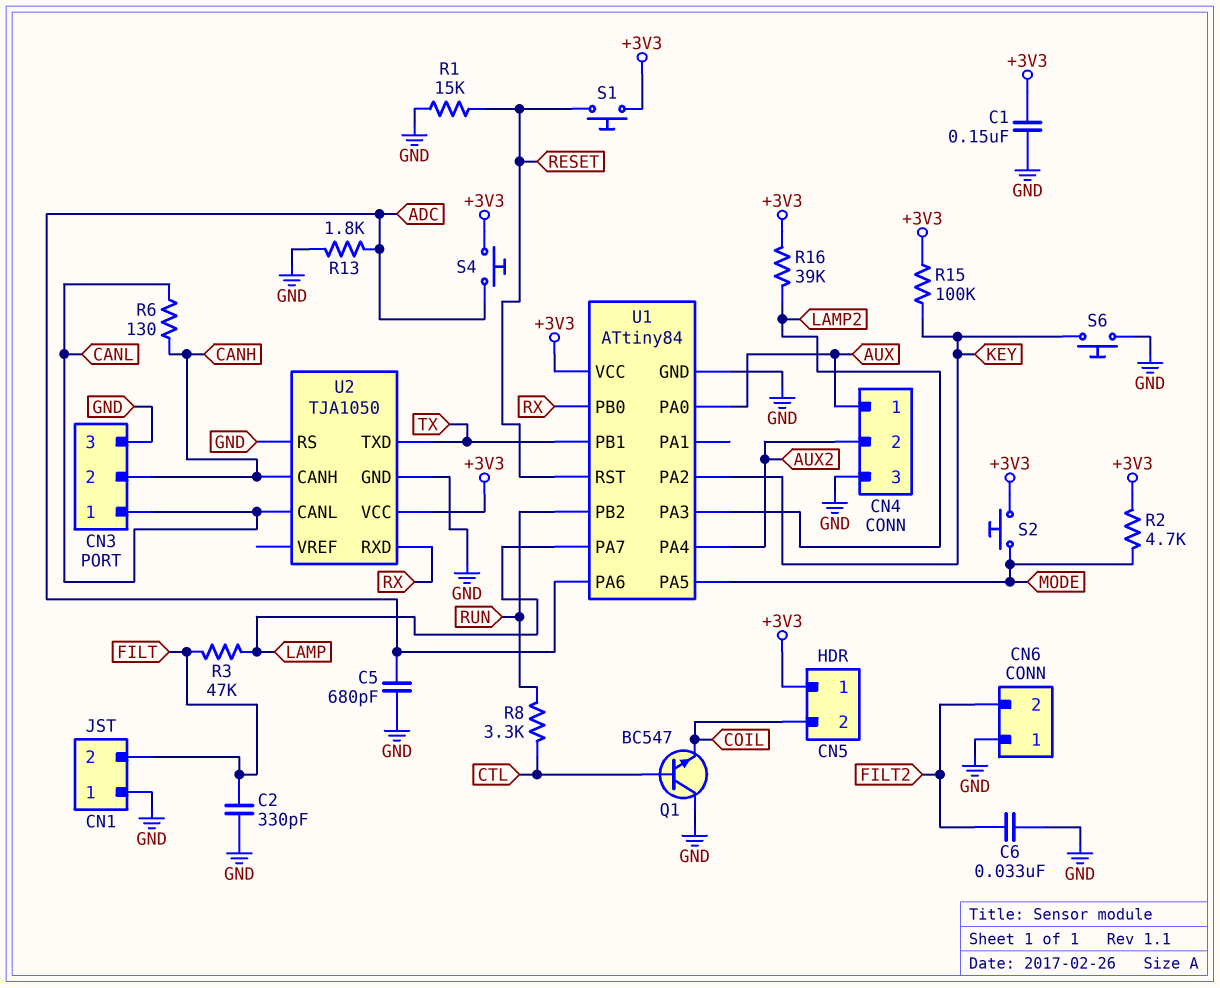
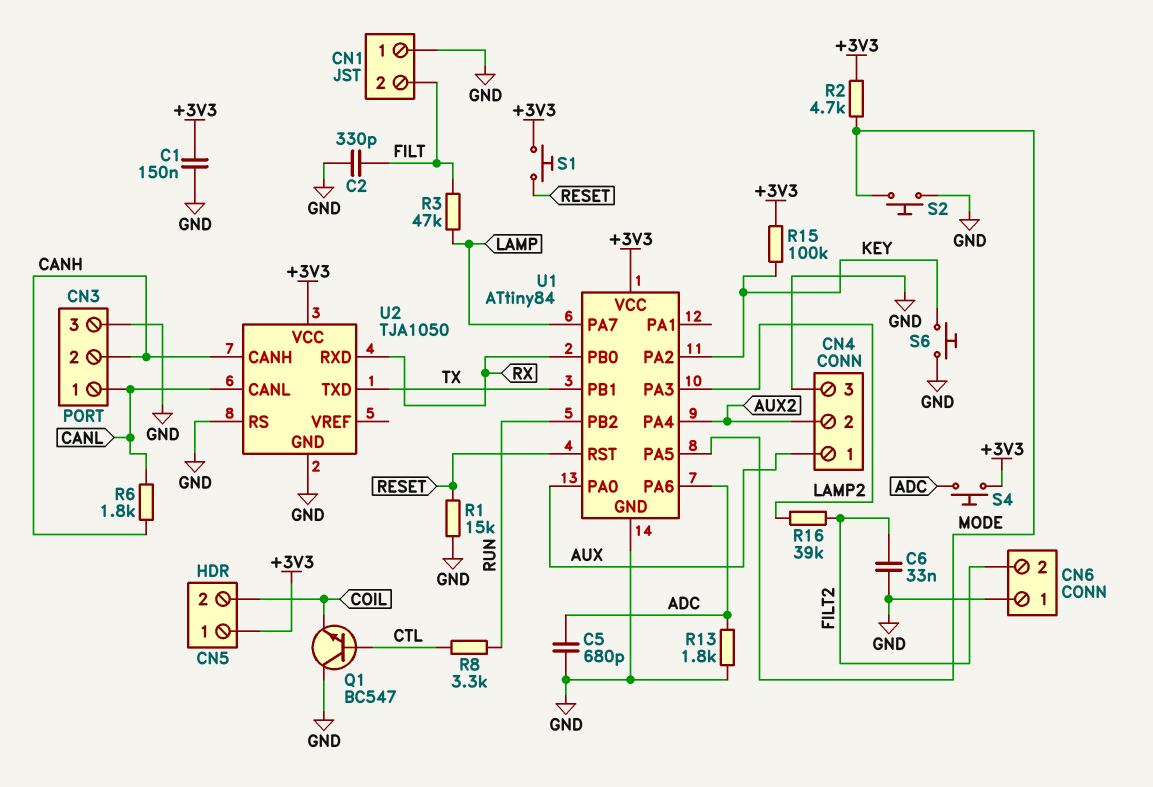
R6: 130 (CANH, CANL) -> 1.8k (CANH, CANL)
R16: 39k (+3V3, LAMP2) -> 39k (FILT2, LAMP2)
S2: button (+3V3, MODE) -> button (GND, MODE)

